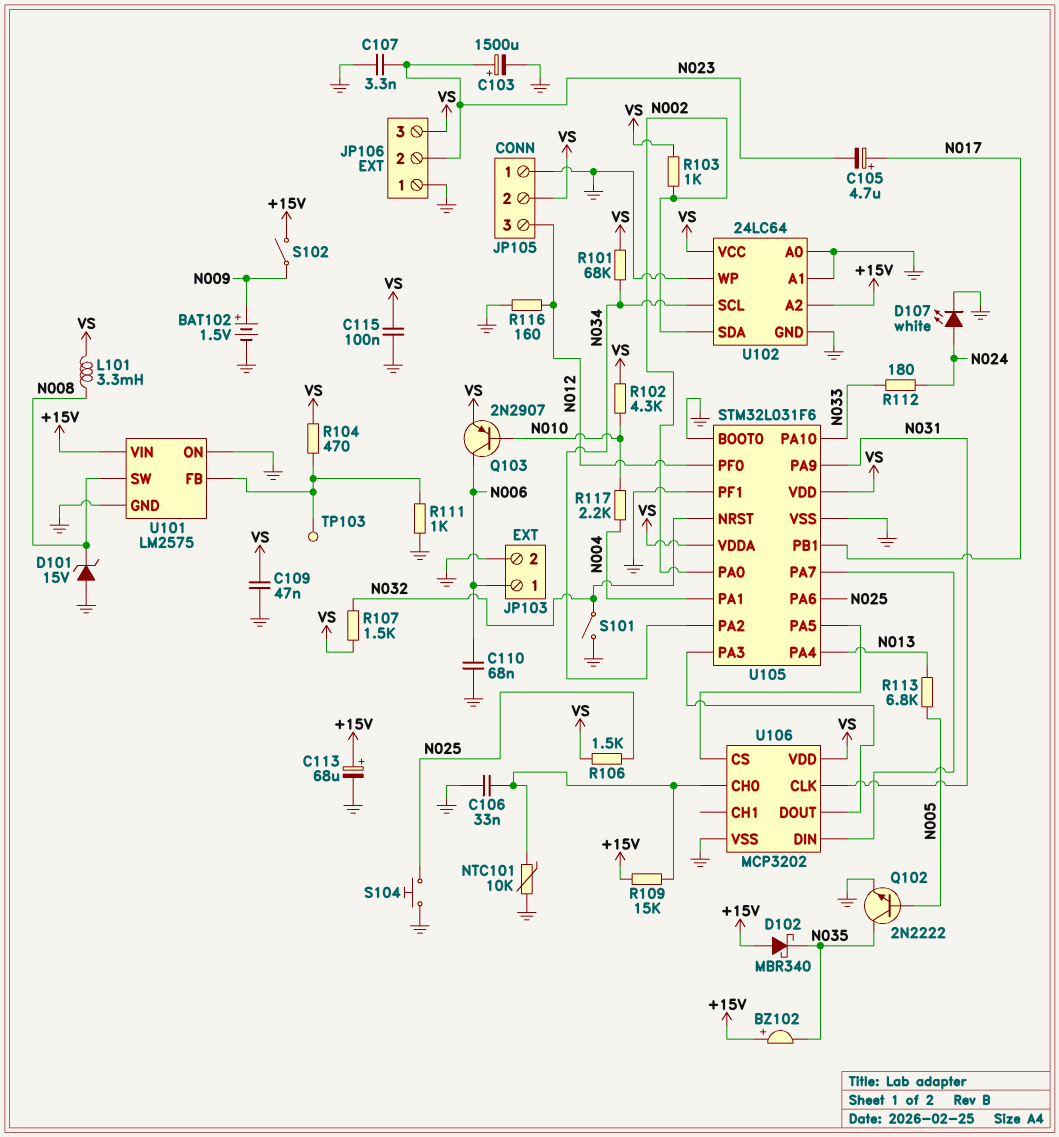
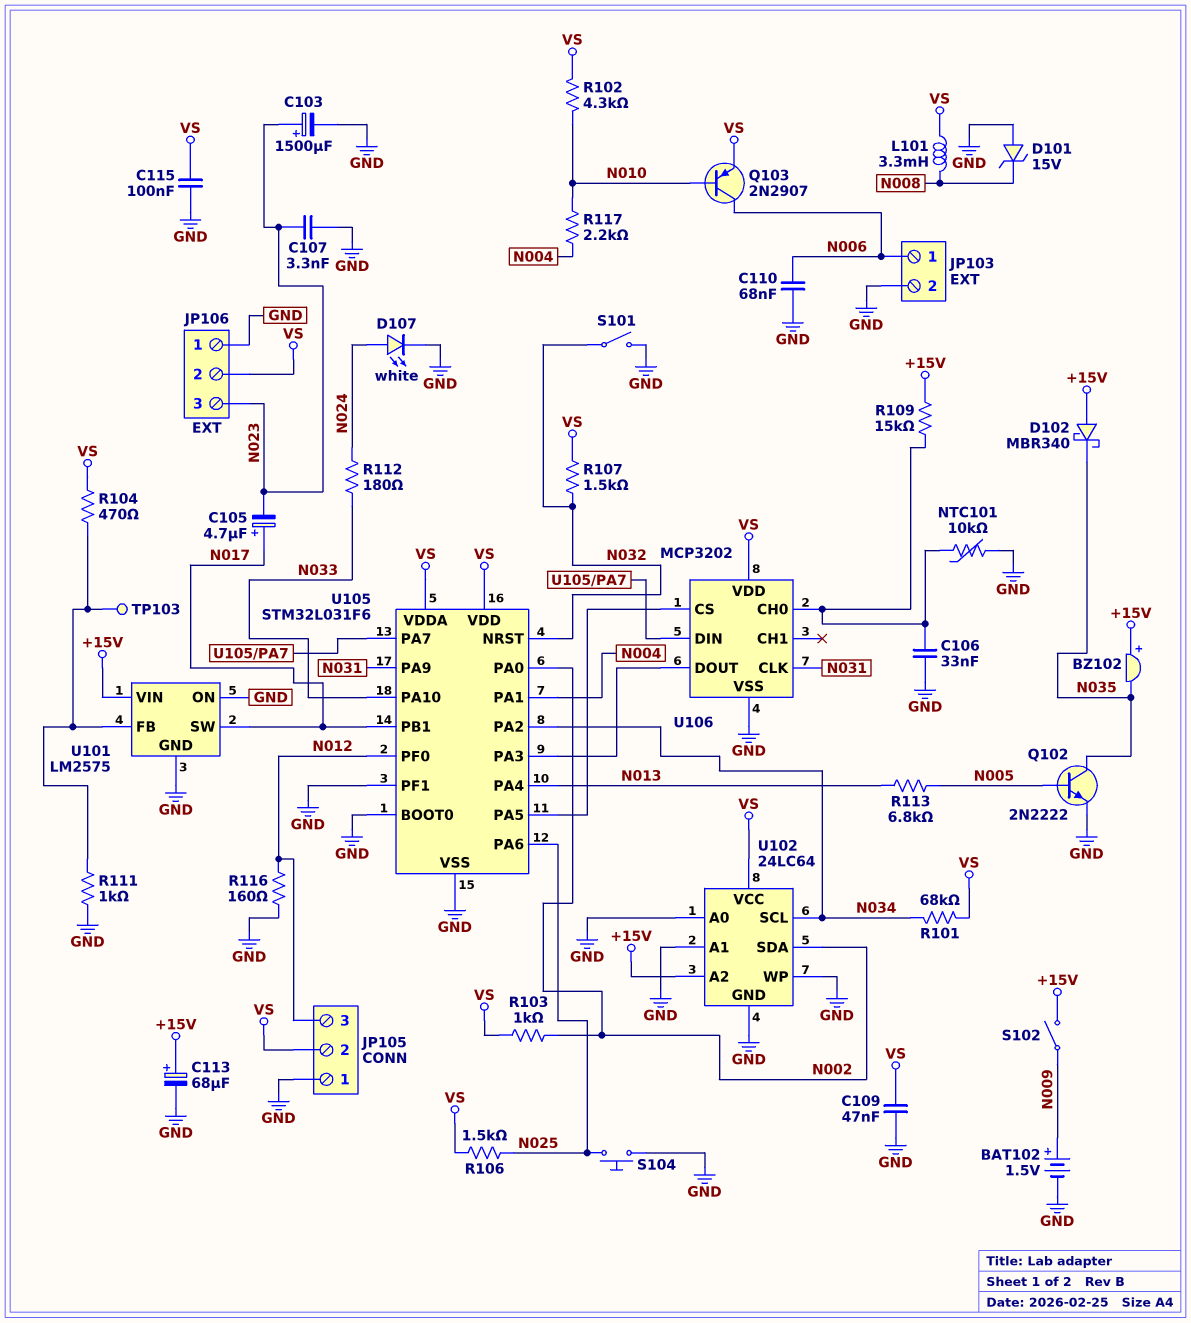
JP106 pin 2: N023 -> VS
JP106 pin 3: VS -> N023
U101 pin SW: N008 -> N017

